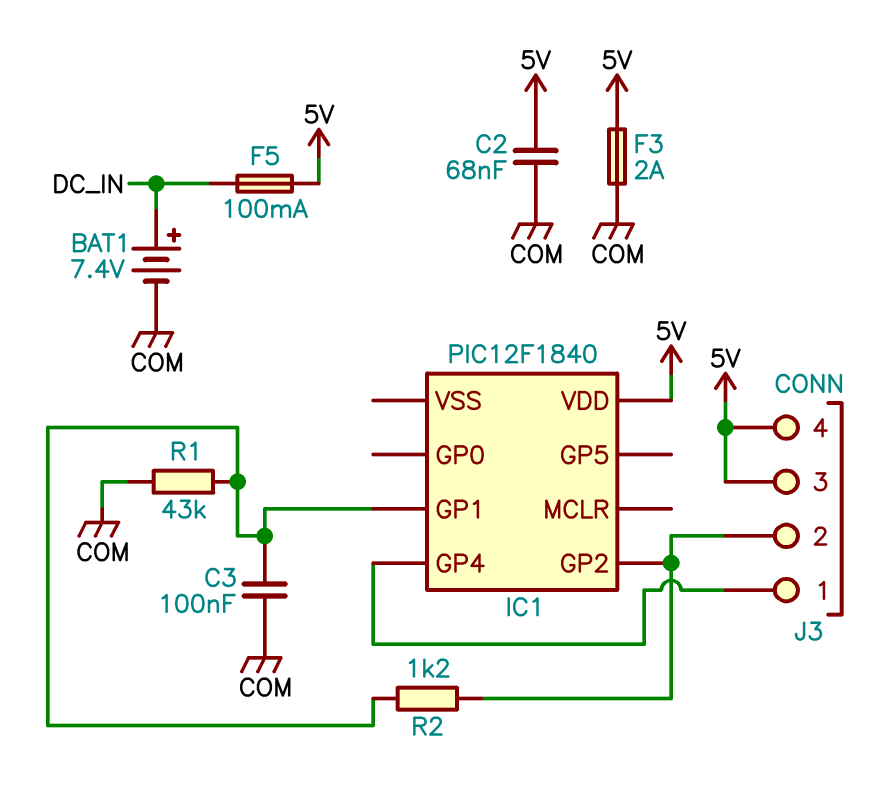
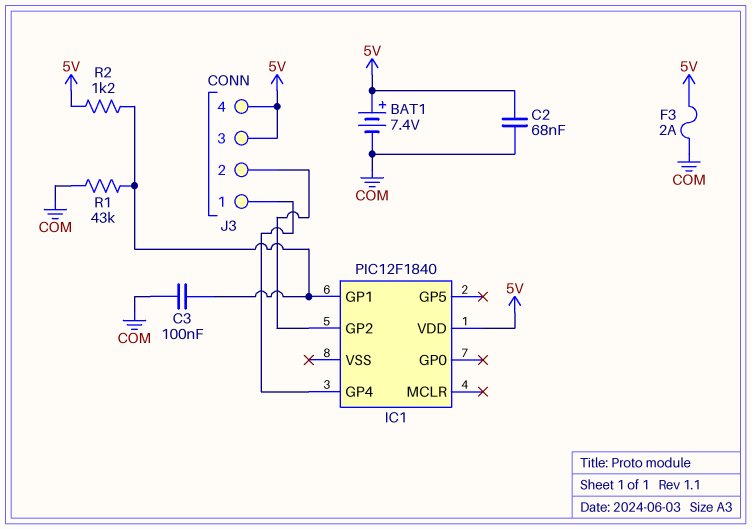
BAT1: 7.4V (plus DC_IN, minus COM) -> 7.4V (plus 5V, minus COM)
F5: 100mA (5V, DC_IN) -> none
R2: 1.2k (IC1/GP1, IC1/GP2) -> 1.2k (5V, IC1/GP1)

